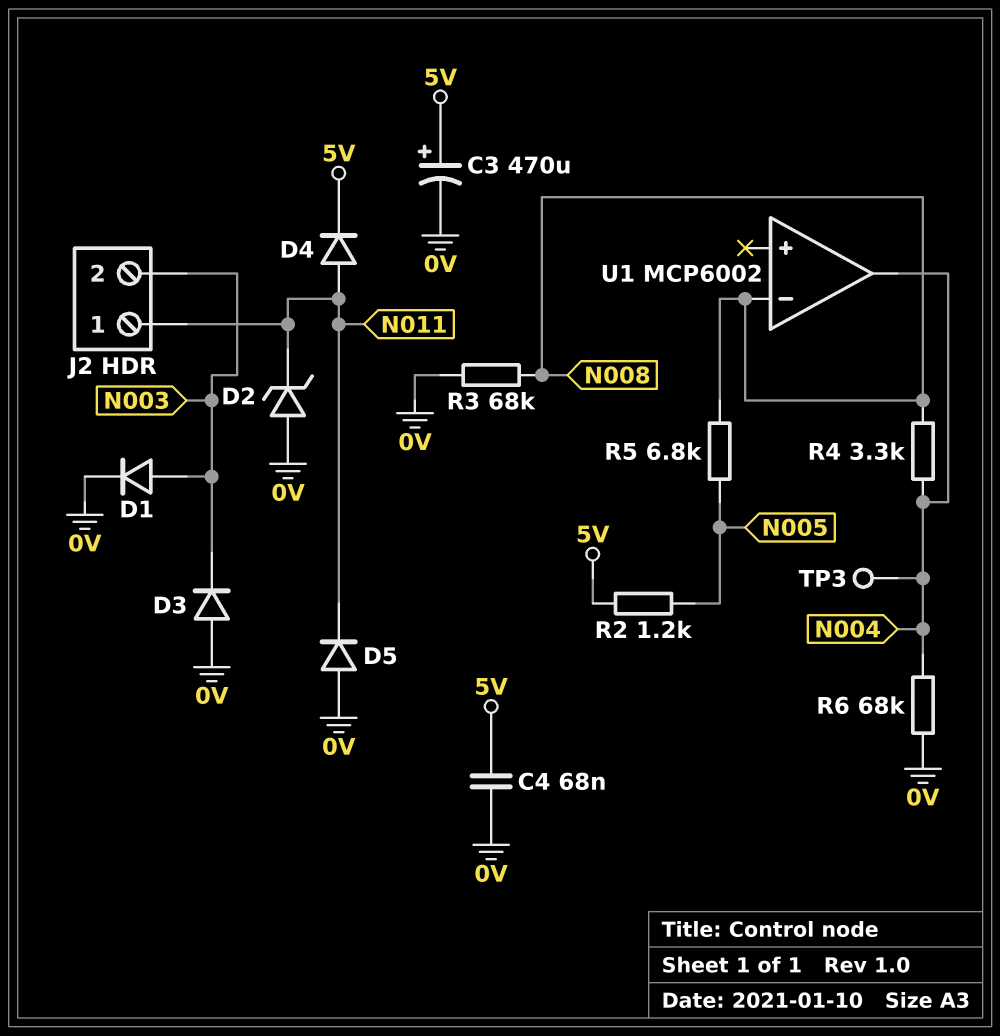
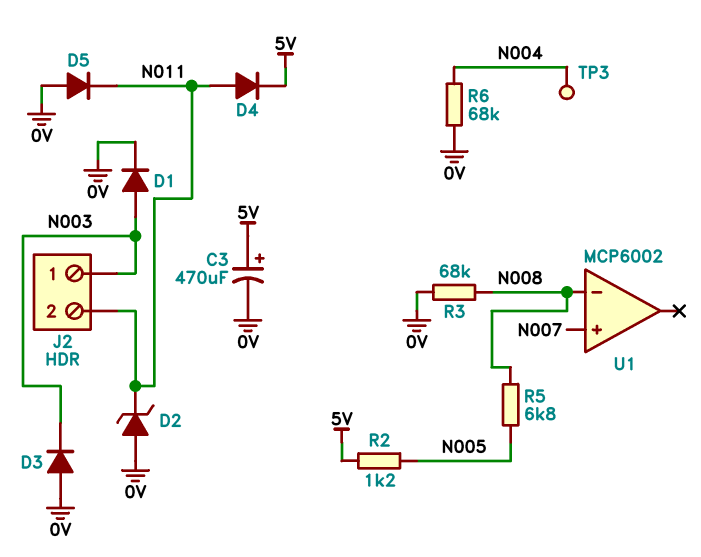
C4: 68nF (0V, 5V) -> none
J2 pin 1: N011 -> N003
J2 pin 2: N003 -> N011
R4: 3.3k (N004, N008) -> none
U1 pin in+: none -> N007
U1 pin out: N004 -> none

